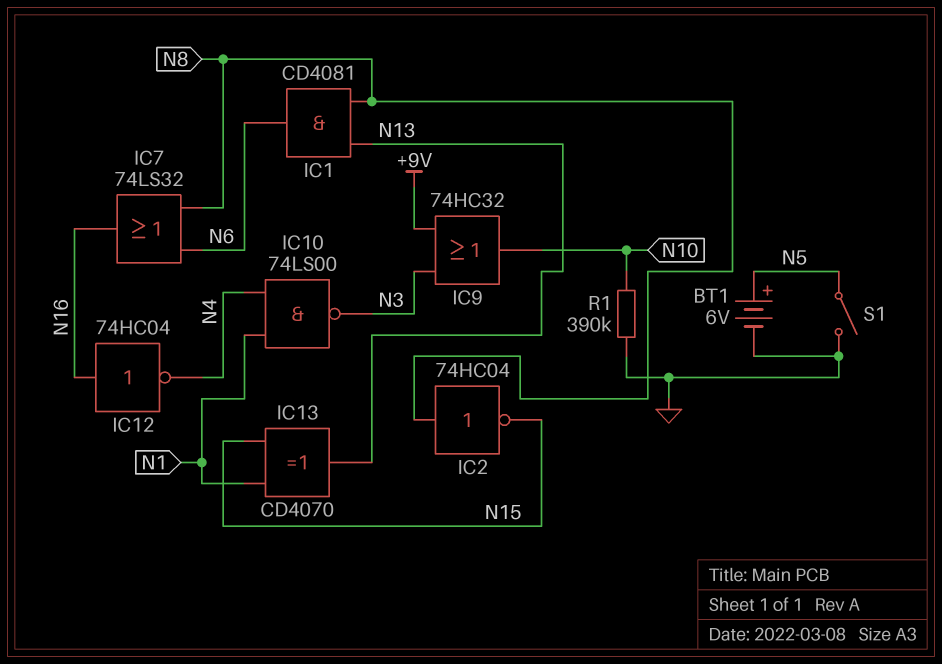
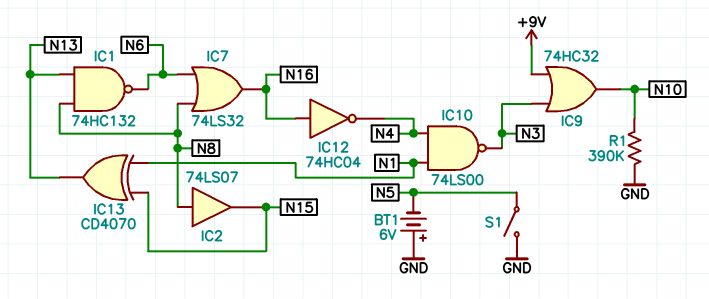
BT1: 6V (plus N5, minus GND) -> 6V (plus GND, minus N5)
IC1: AND CD4081 (in N8, in N13, out N6) -> NAND 74HC132 (in N8, in N13, out N6)
IC2: NOT 74HC04 (in N8, out N15) -> buffer 74LS07 (in N8, out N15)

